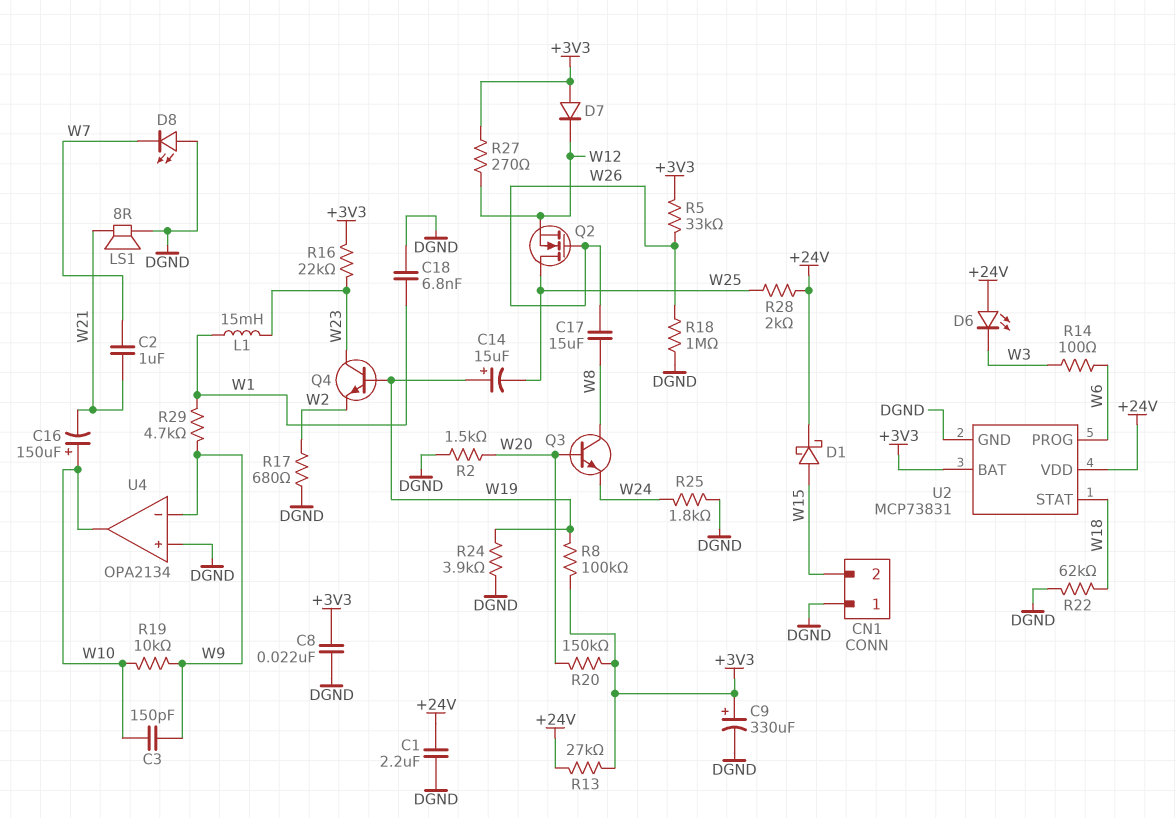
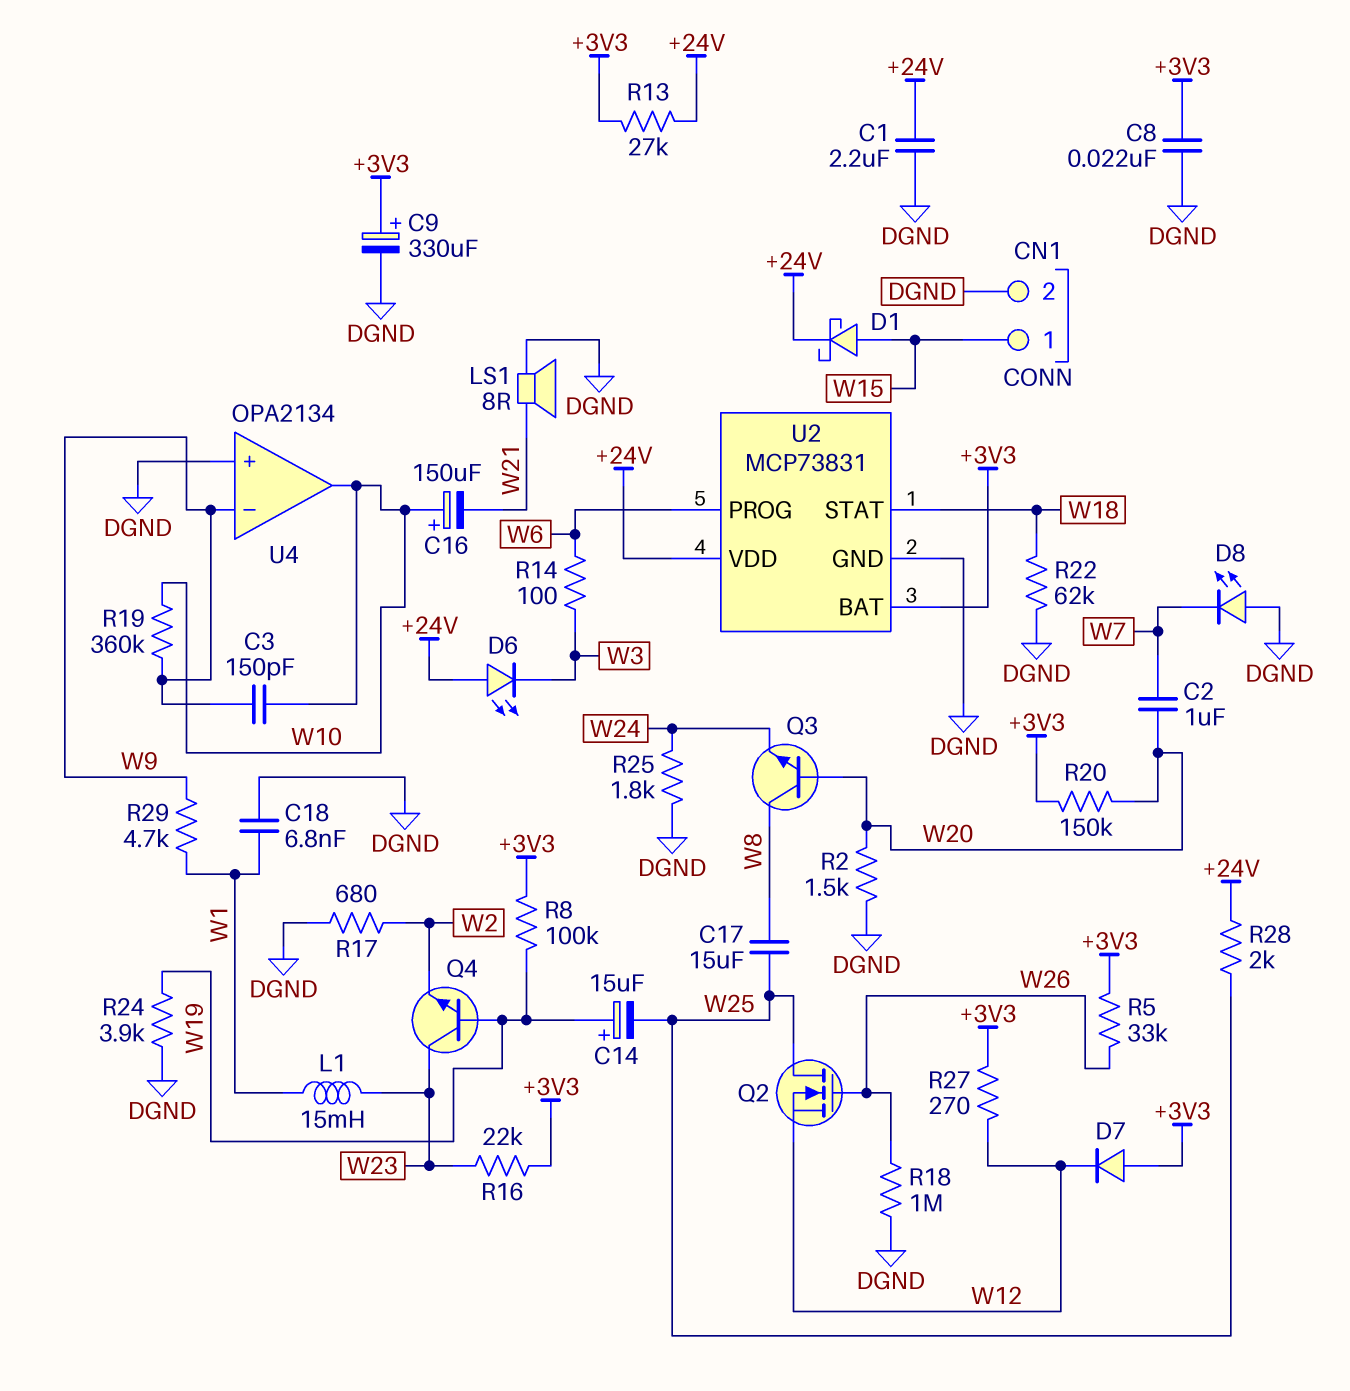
C2: 1uF (W7, W21) -> 1uF (W7, W20)
C17: 15uF (W8, W26) -> 15uF (W8, W25)
CN1 pin 1: DGND -> W15
CN1 pin 2: W15 -> DGND
R19: 10k (W9, W10) -> 360k (W9, W10)

